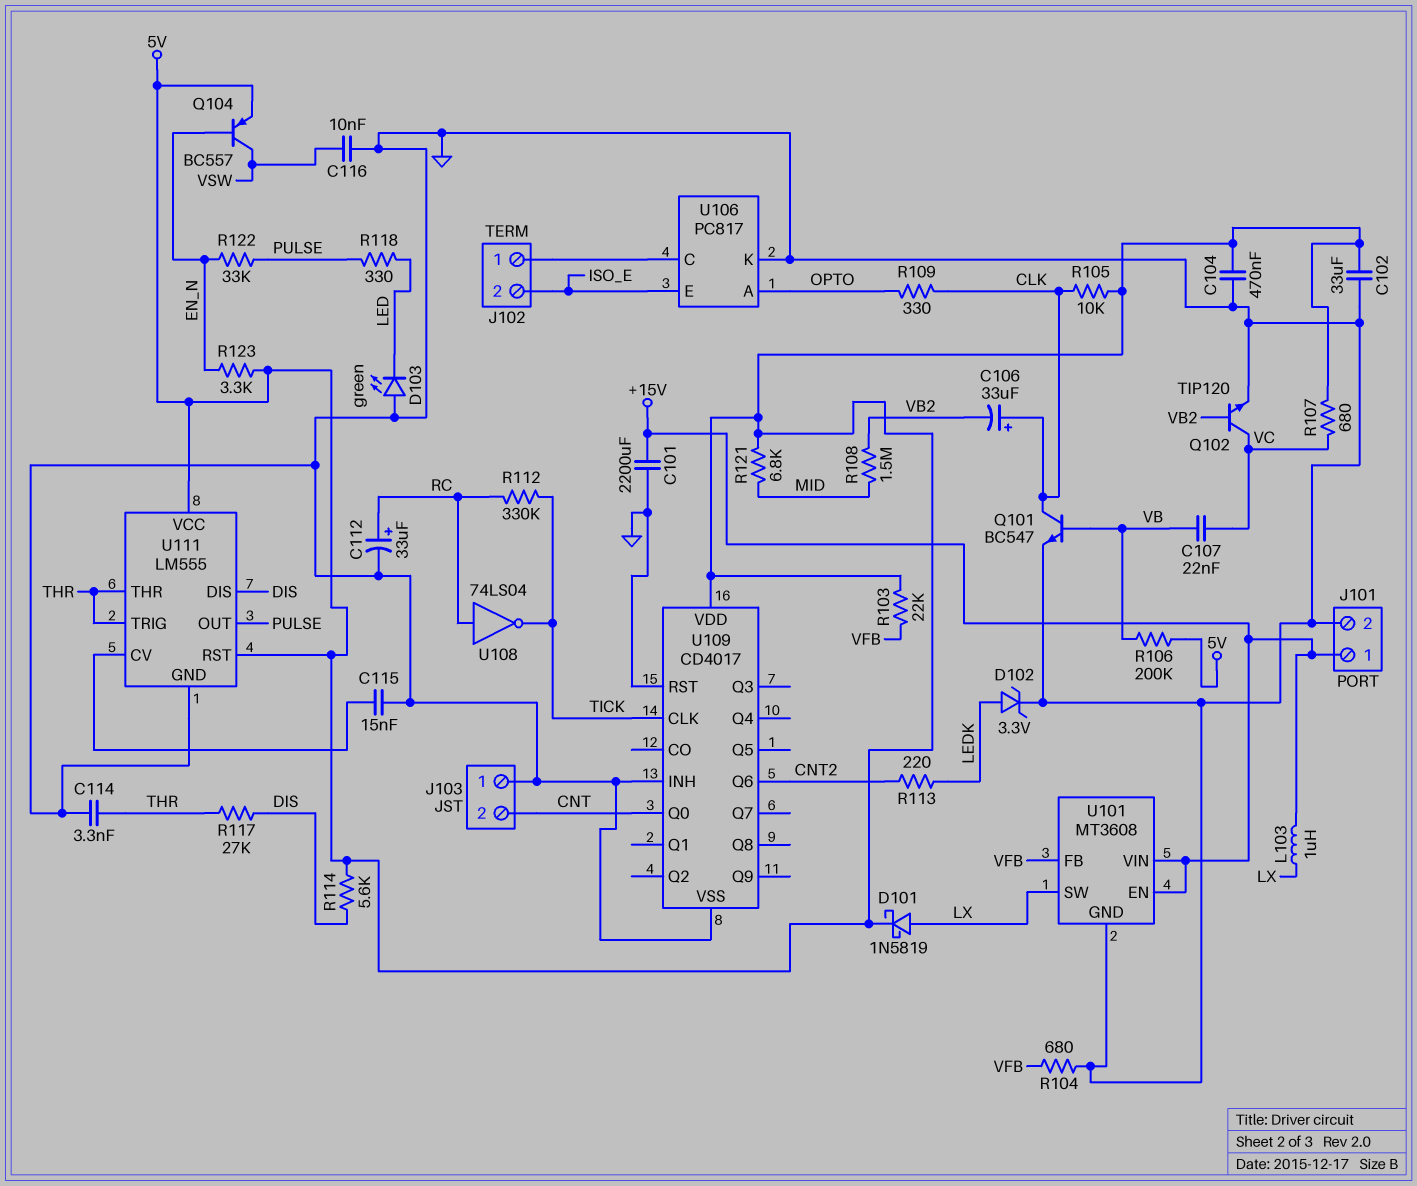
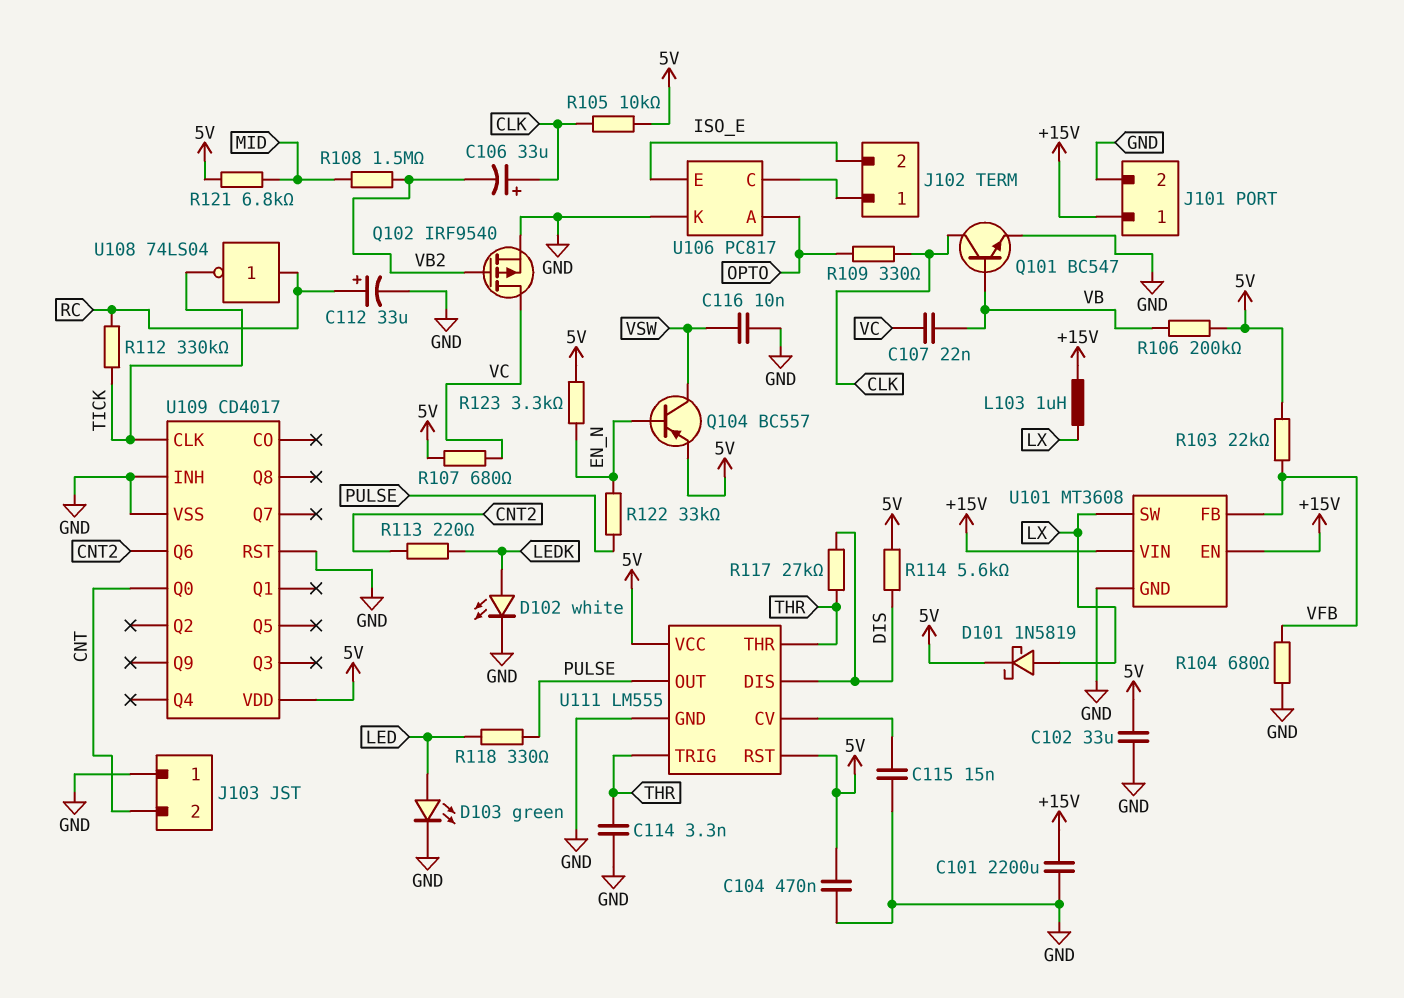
D102: zener 3.3V (A LEDK, K GND) -> LED white (A LEDK, K GND)
D103: LED green (A GND, K LED) -> LED green (A LED, K GND)
Q102: NPN TIP120 (B VB2, C VC, E GND) -> PMOS IRF9540 (G VB2, D VC, S GND)

